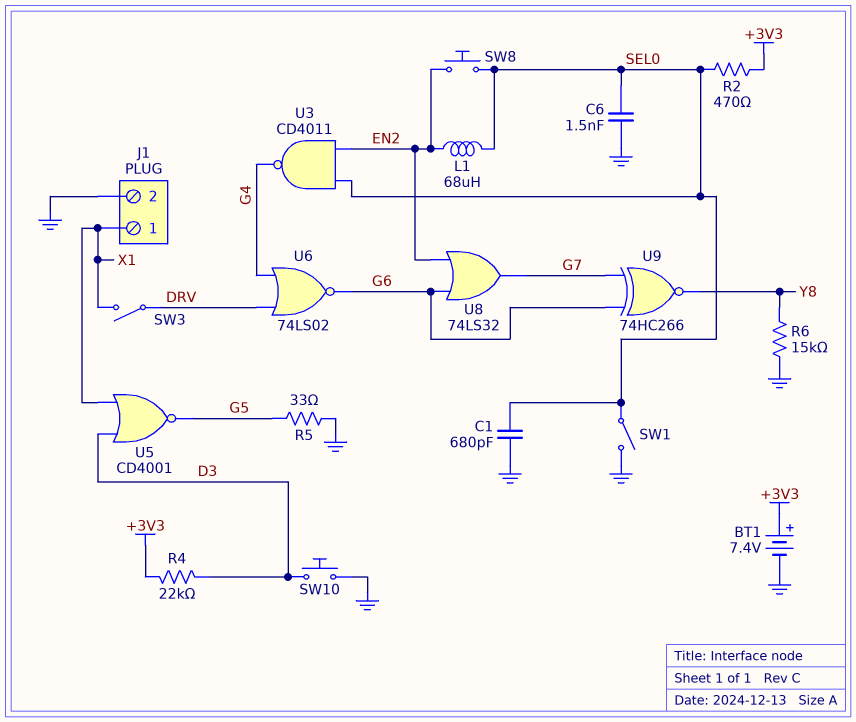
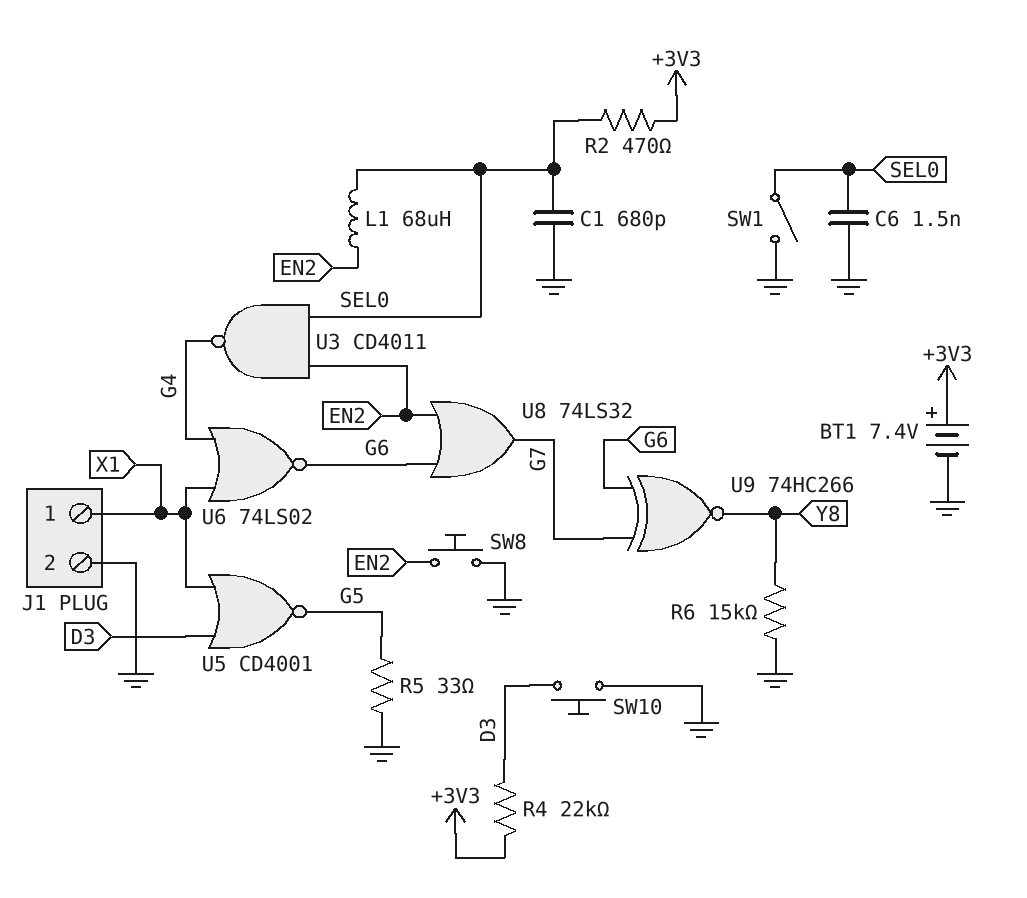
SW3: switch (DRV, X1) -> none
SW8: button (EN2, SEL0) -> button (EN2, GND)
U6: NOR 74LS02 (in DRV, in G4, out G6) -> NOR 74LS02 (in G4, in X1, out G6)

